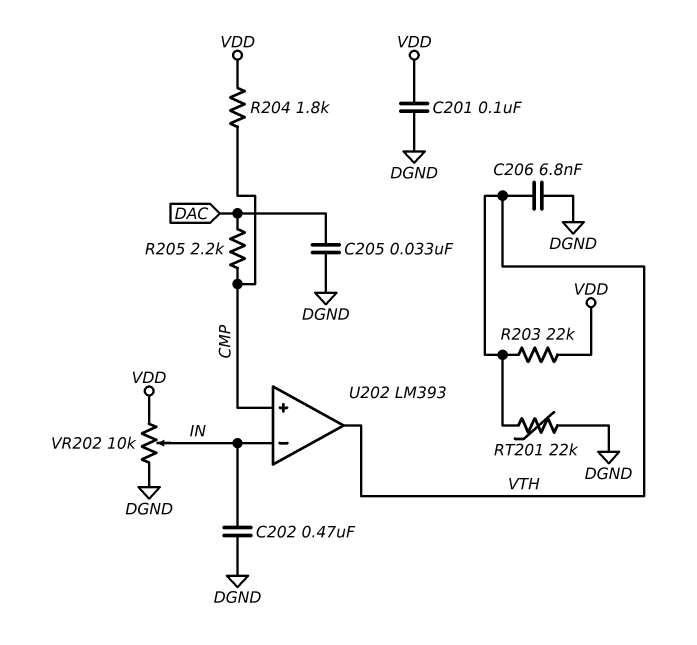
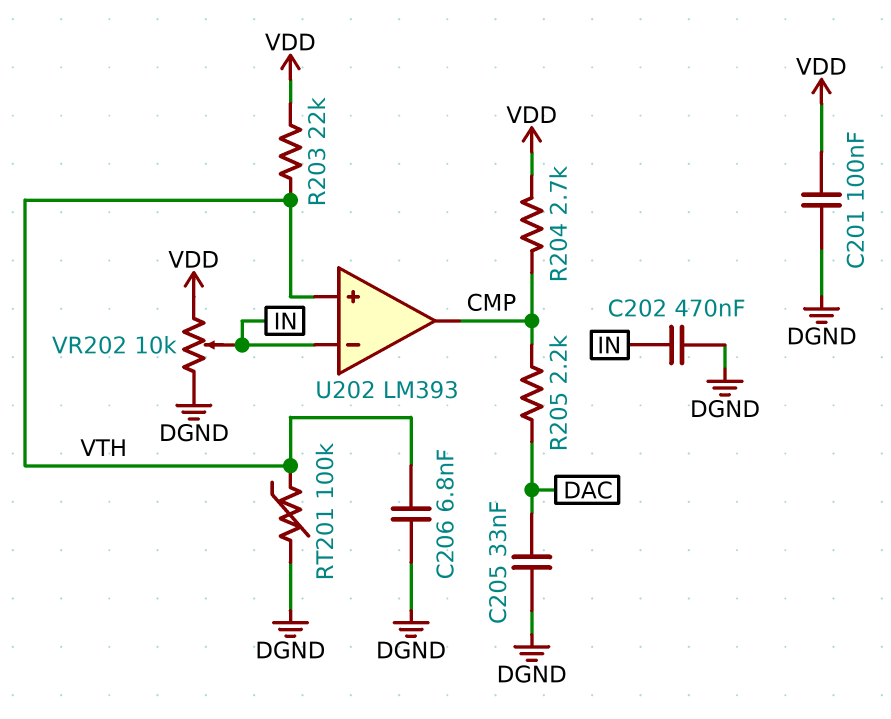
R204: 1.8k (CMP, VDD) -> 2.7k (CMP, VDD)
RT201: 22k (DGND, VTH) -> 100k (DGND, VTH)
U202 pin in+: CMP -> VTH
U202 pin out: VTH -> CMP

